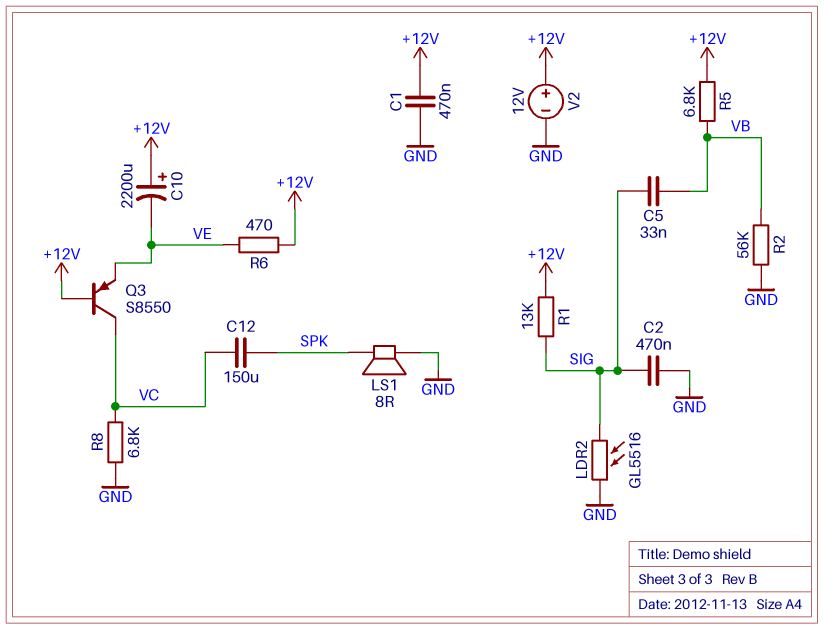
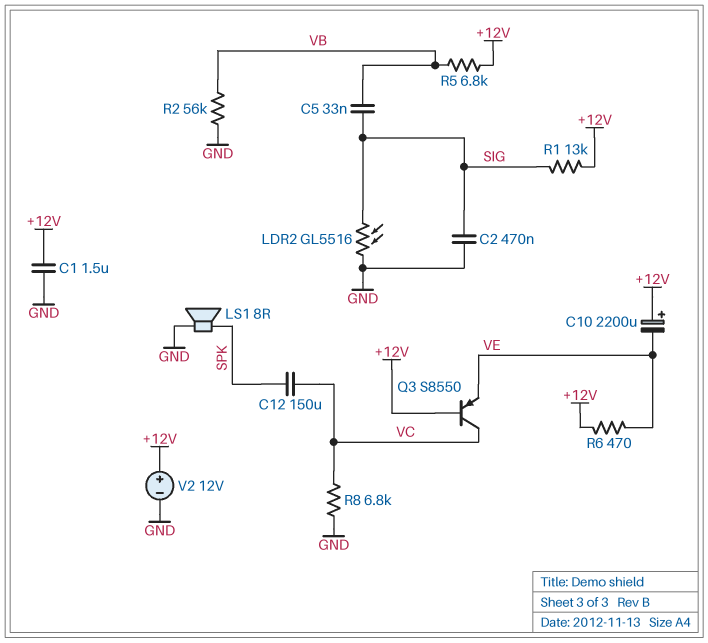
C1: 470nF (+12V, GND) -> 1.5uF (+12V, GND)

